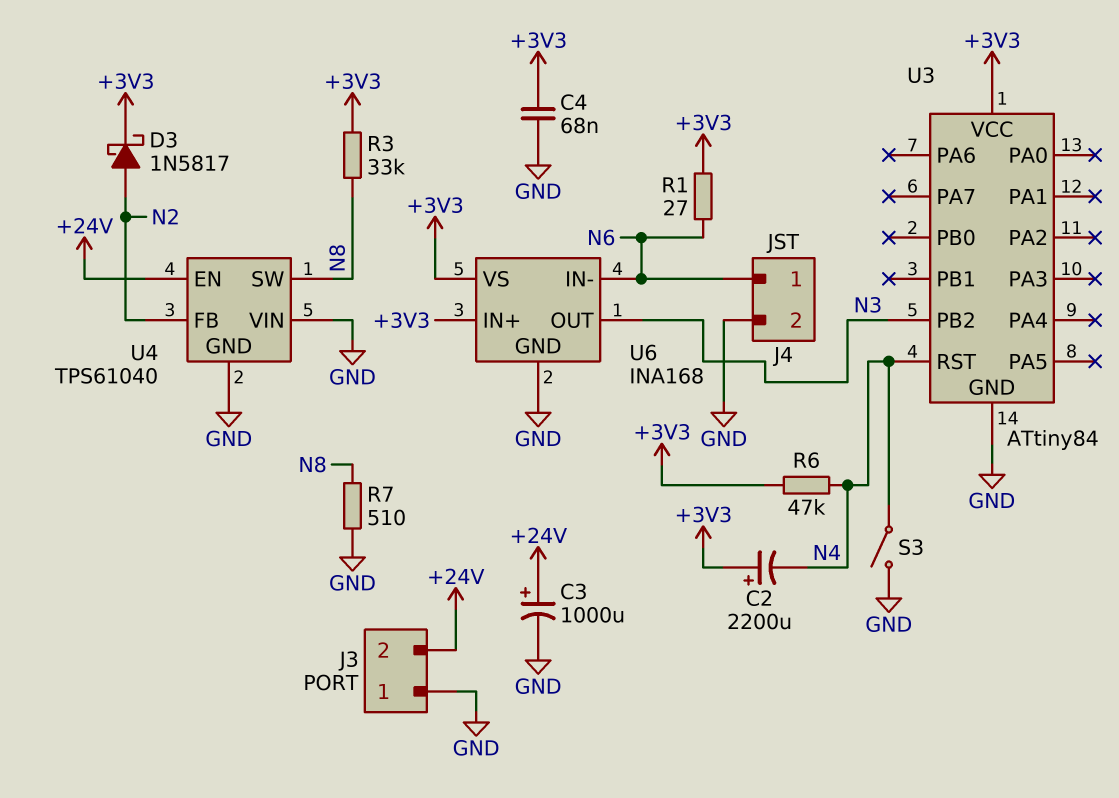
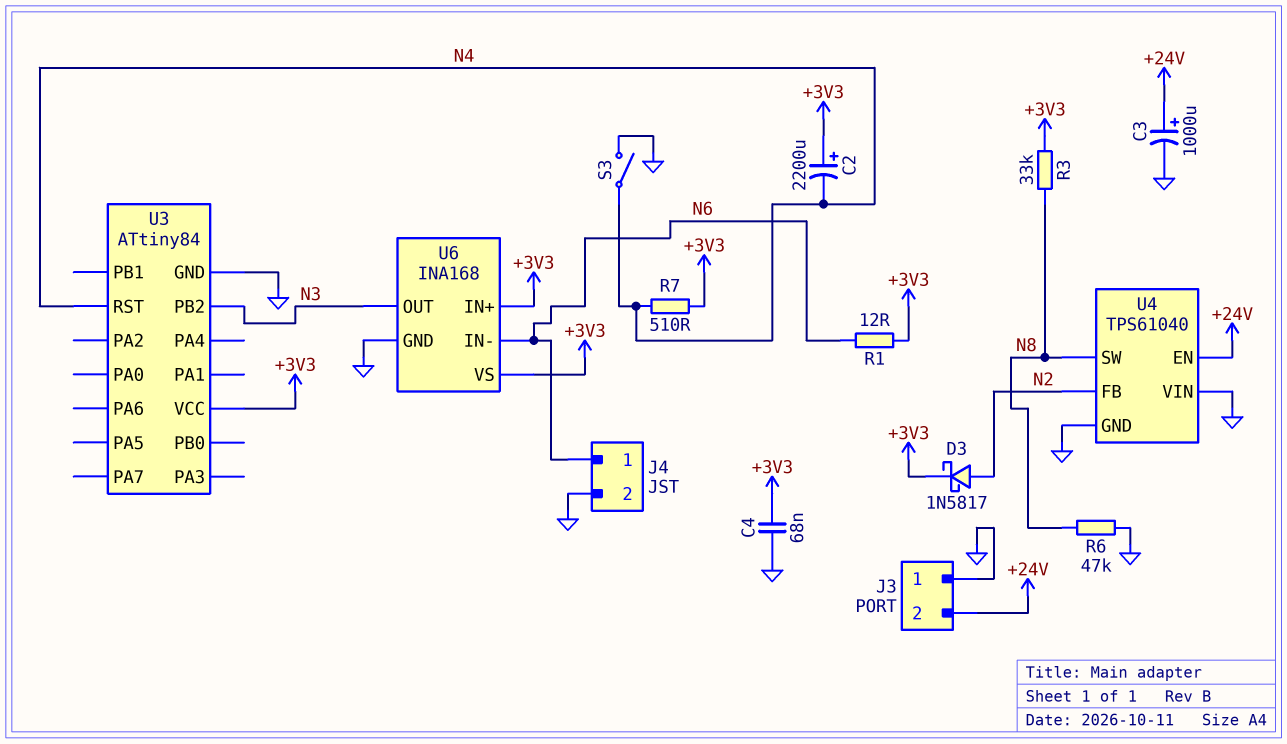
R1: 27 (+3V3, N6) -> 12 (+3V3, N6)
R6: 47k (+3V3, N4) -> 47k (GND, N8)
R7: 510 (GND, N8) -> 510 (+3V3, N4)

